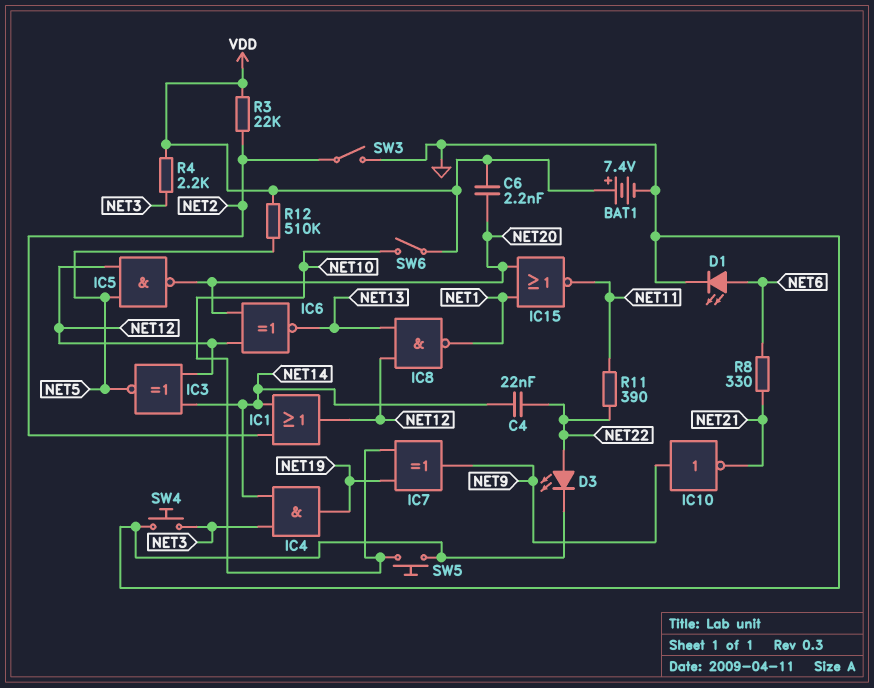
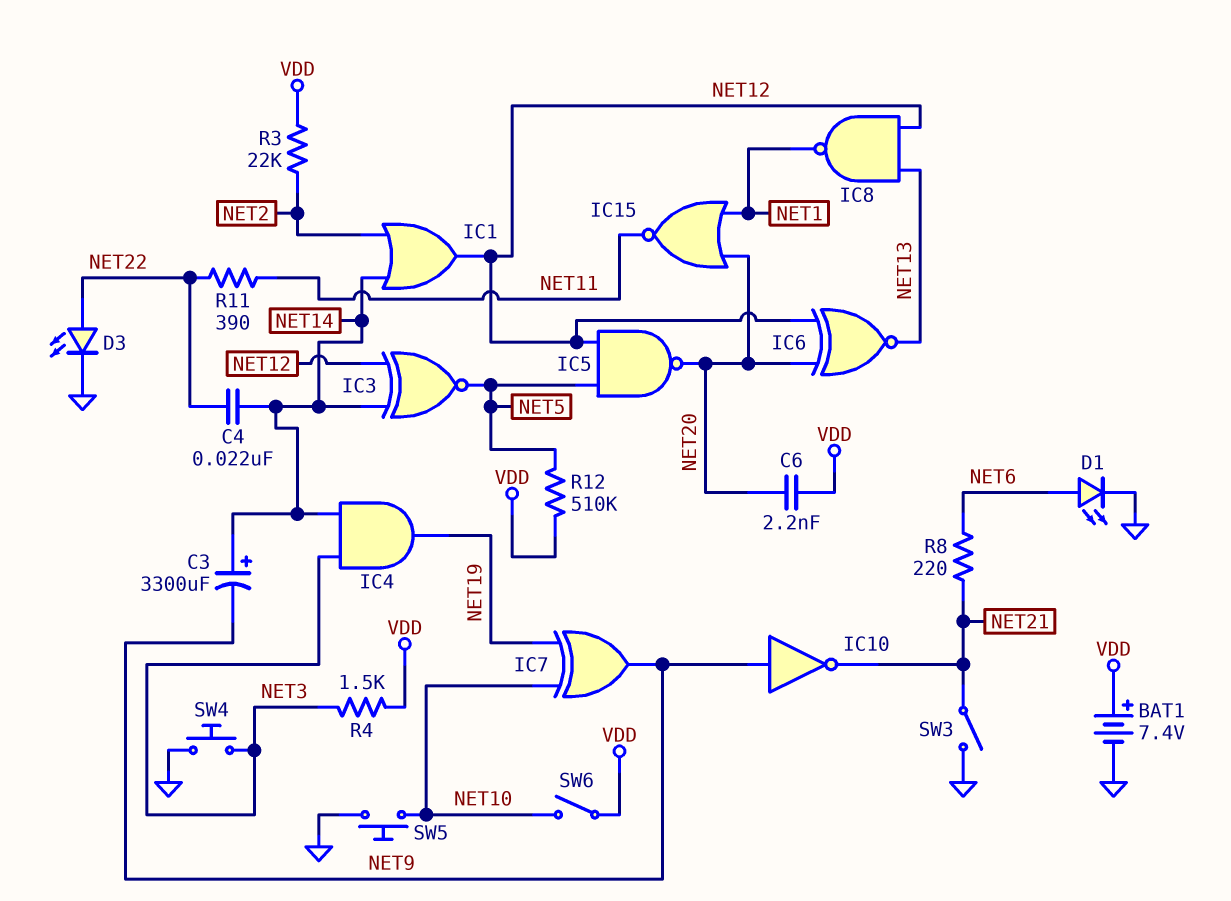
C3: none -> 3300uF (plus NET14, minus NET9)
R4: 2.2k (NET3, VDD) -> 1.5k (NET3, VDD)
R8: 330 (NET6, NET21) -> 220 (NET6, NET21)
SW3: switch (GND, NET2) -> switch (GND, NET21)

